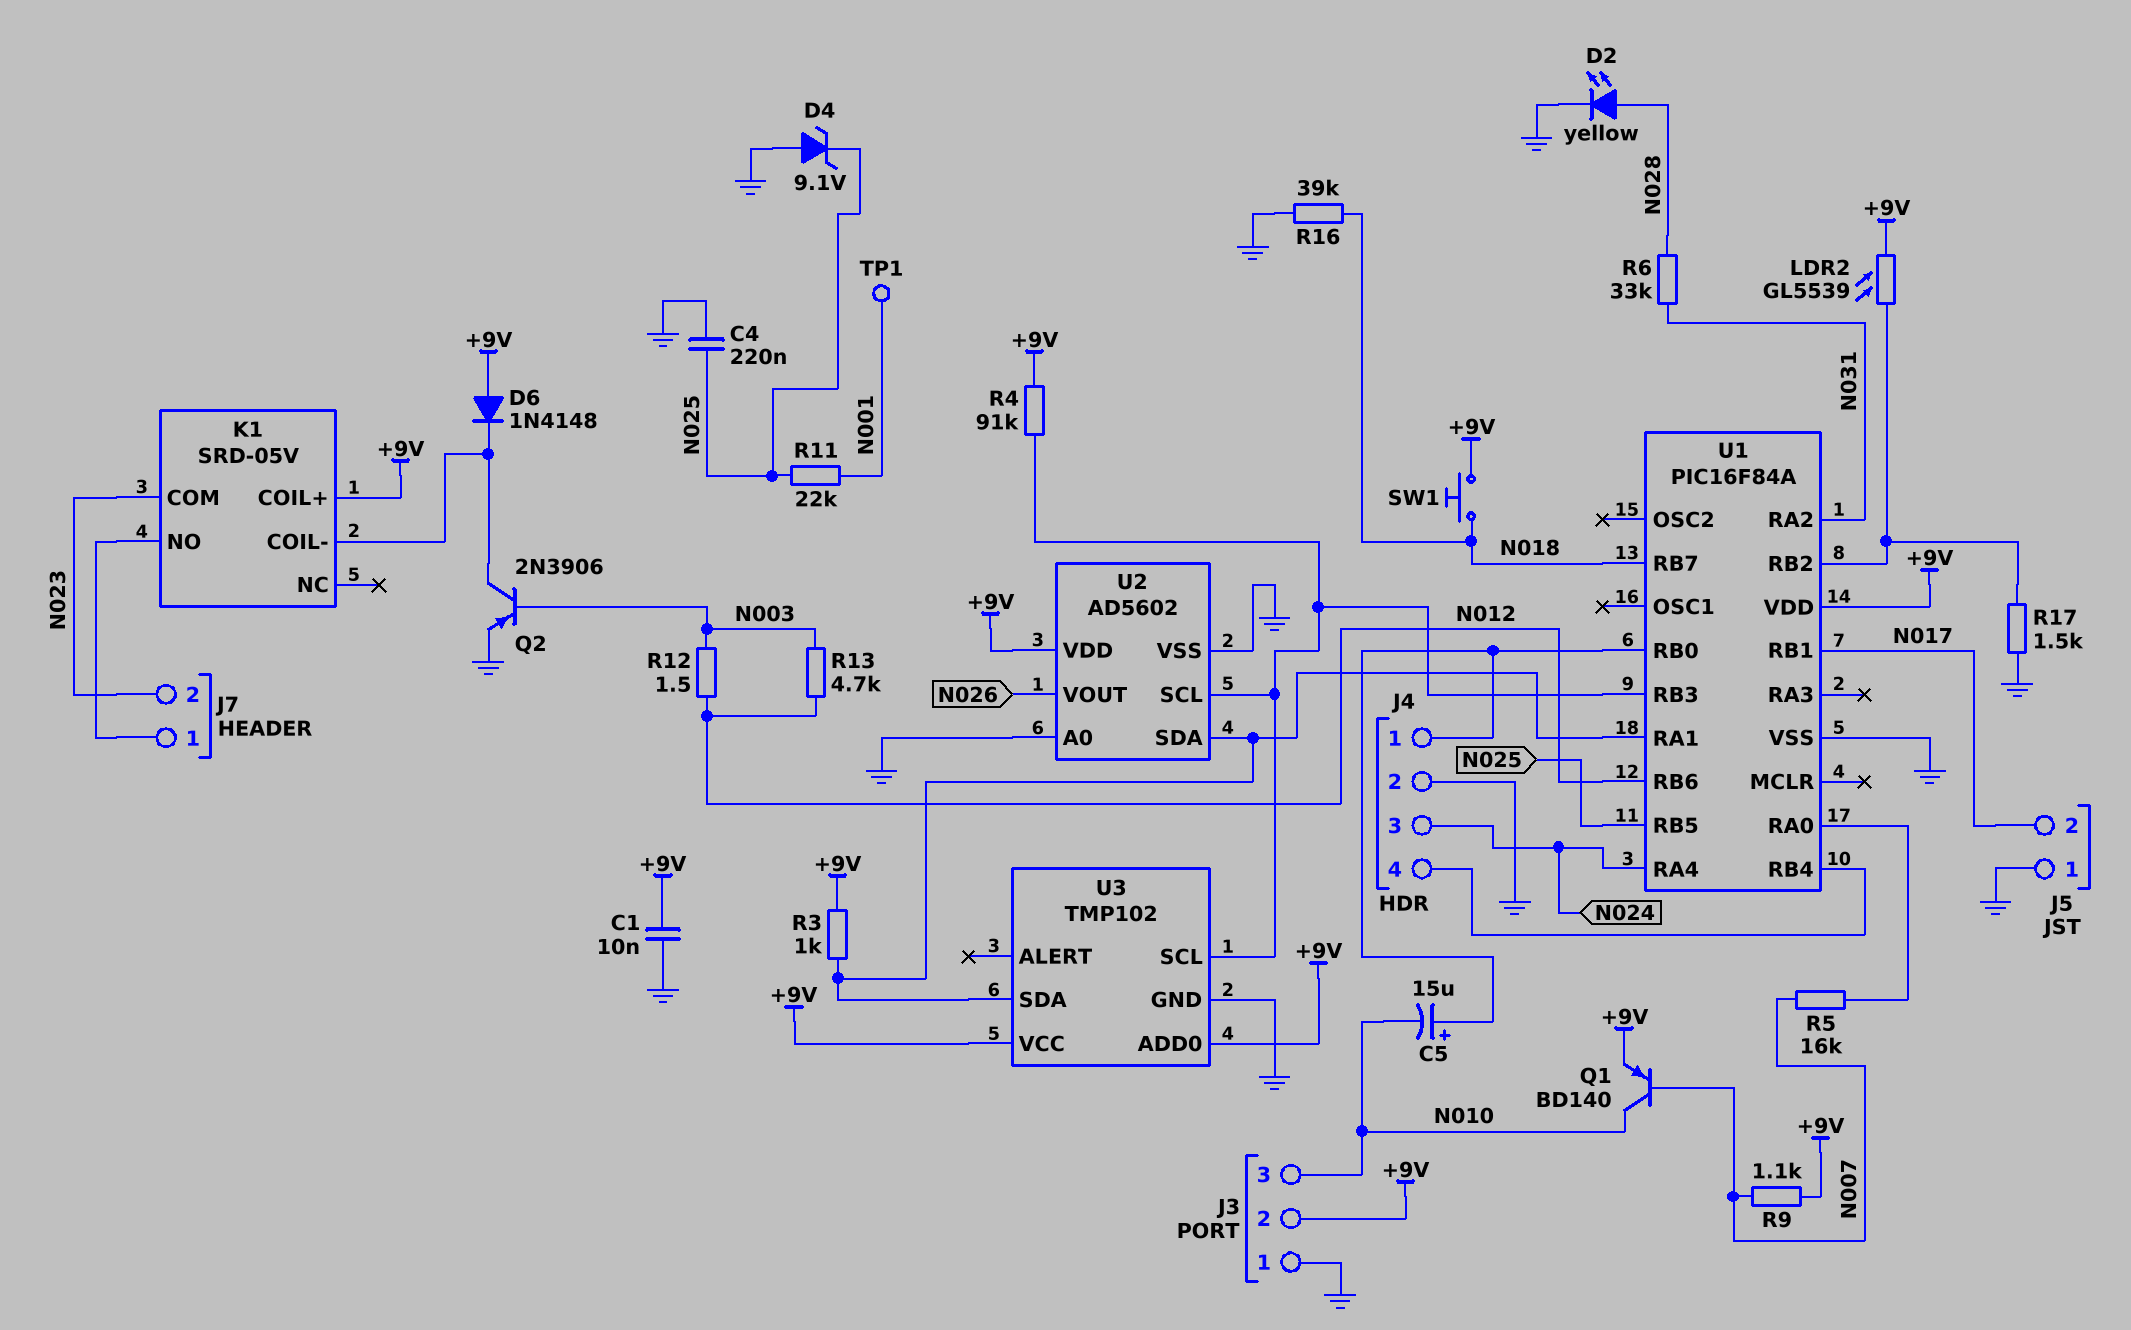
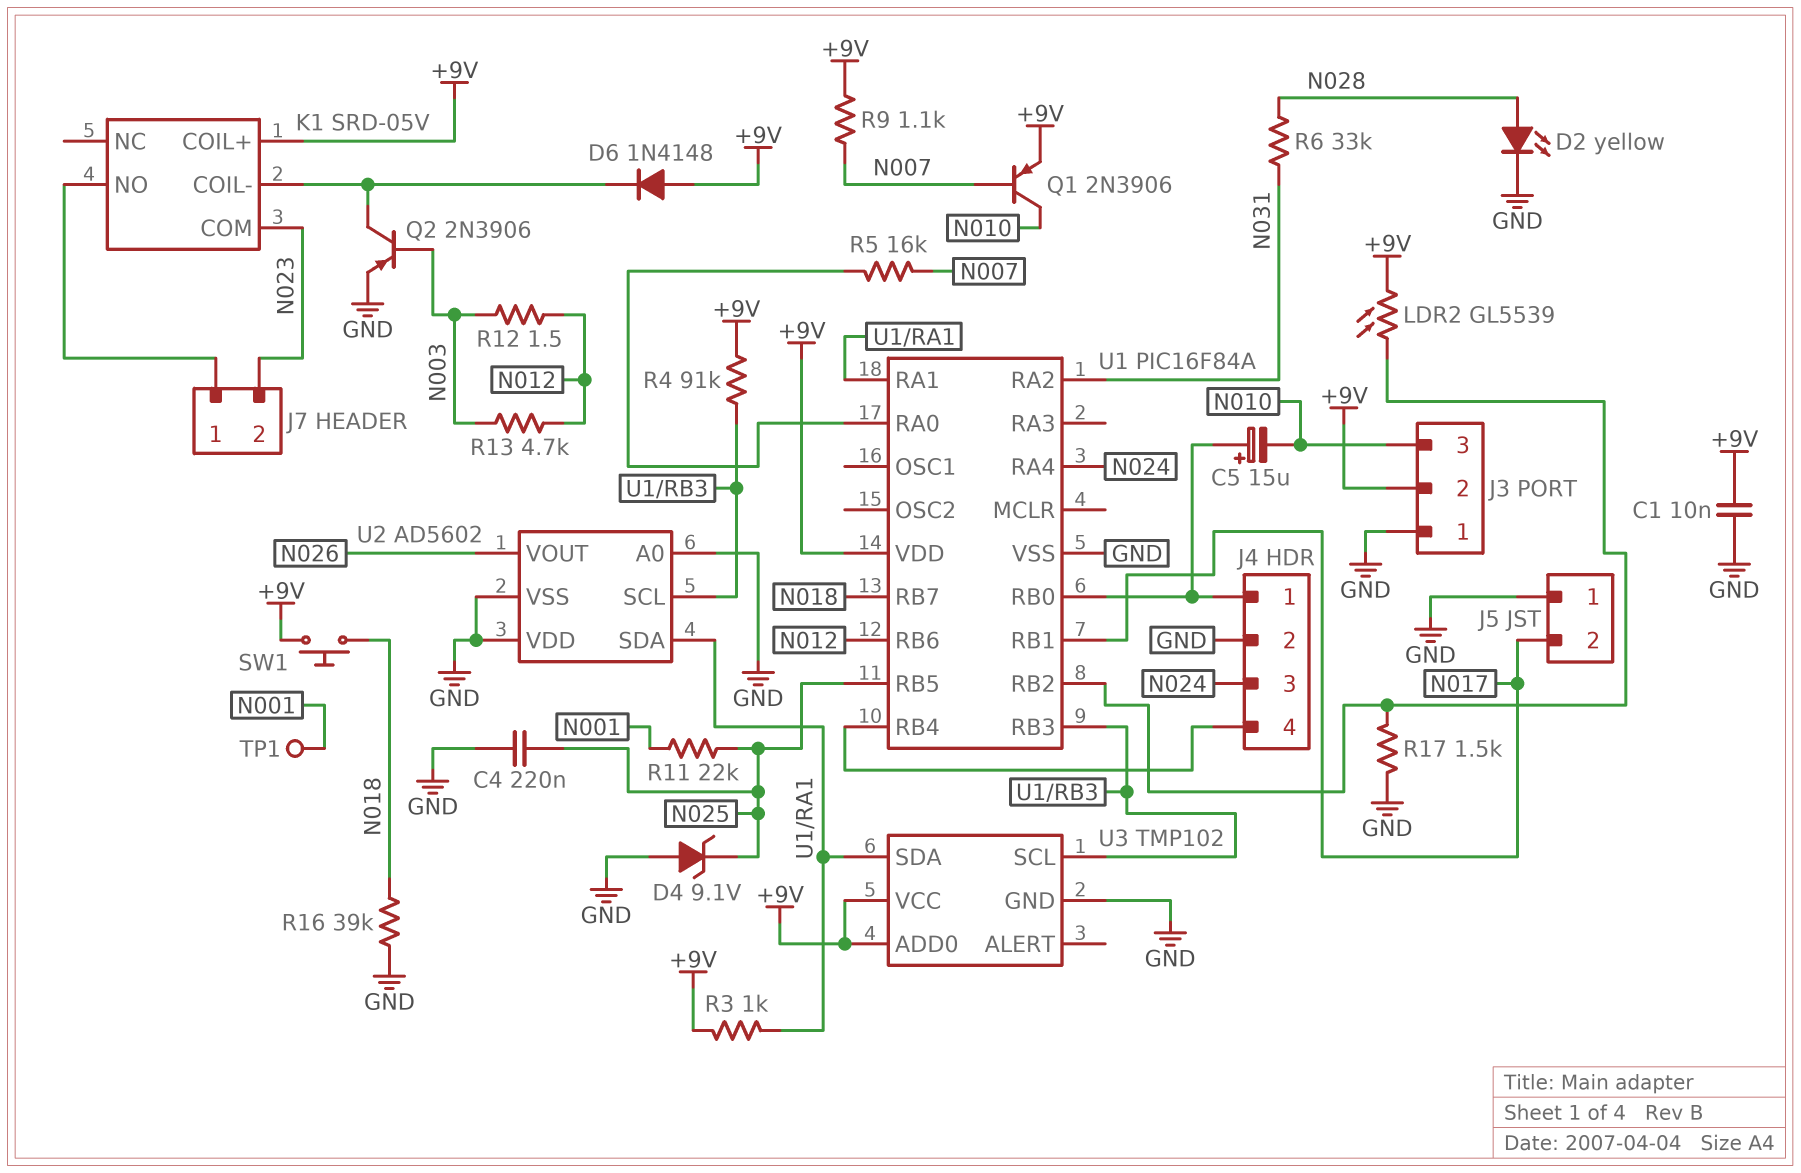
Q1: PNP BD140 (B N007, C N010, E +9V) -> PNP 2N3906 (B N007, C N010, E +9V)
U2 pin VDD: +9V -> GND

